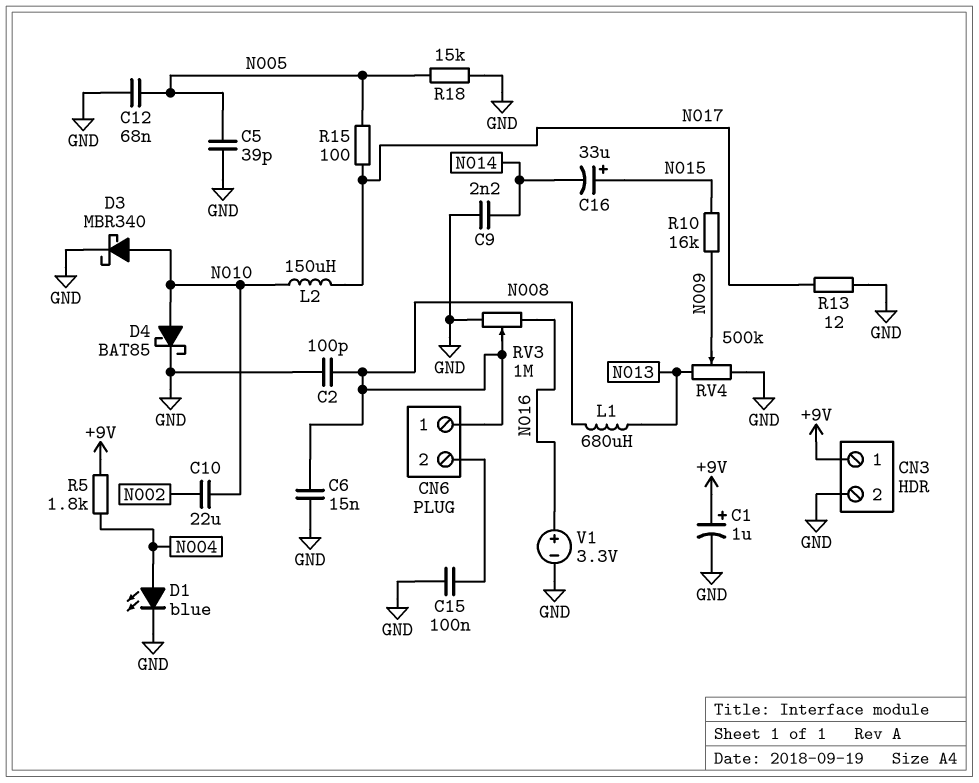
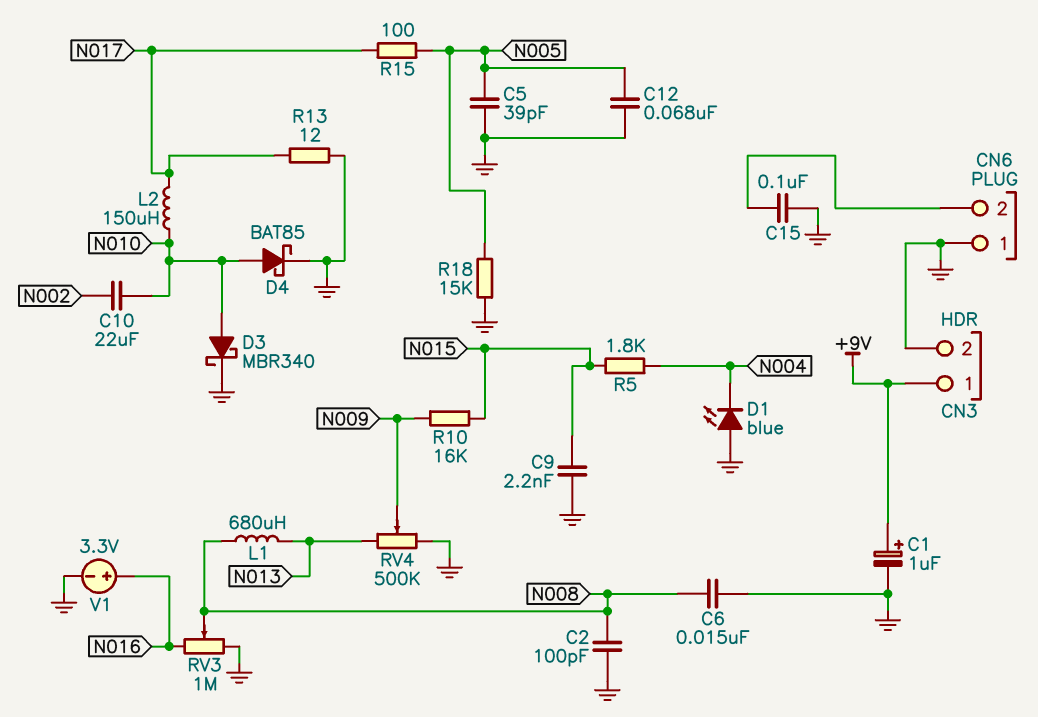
C9: 2.2nF (GND, N014) -> 2.2nF (GND, N015)
C16: 33uF (plus N015, minus N014) -> none
CN6 pin 1: N008 -> GND
D1: LED blue (A N004, K GND) -> LED blue (A GND, K N004)
R5: 1.8k (+9V, N004) -> 1.8k (N004, N015)

